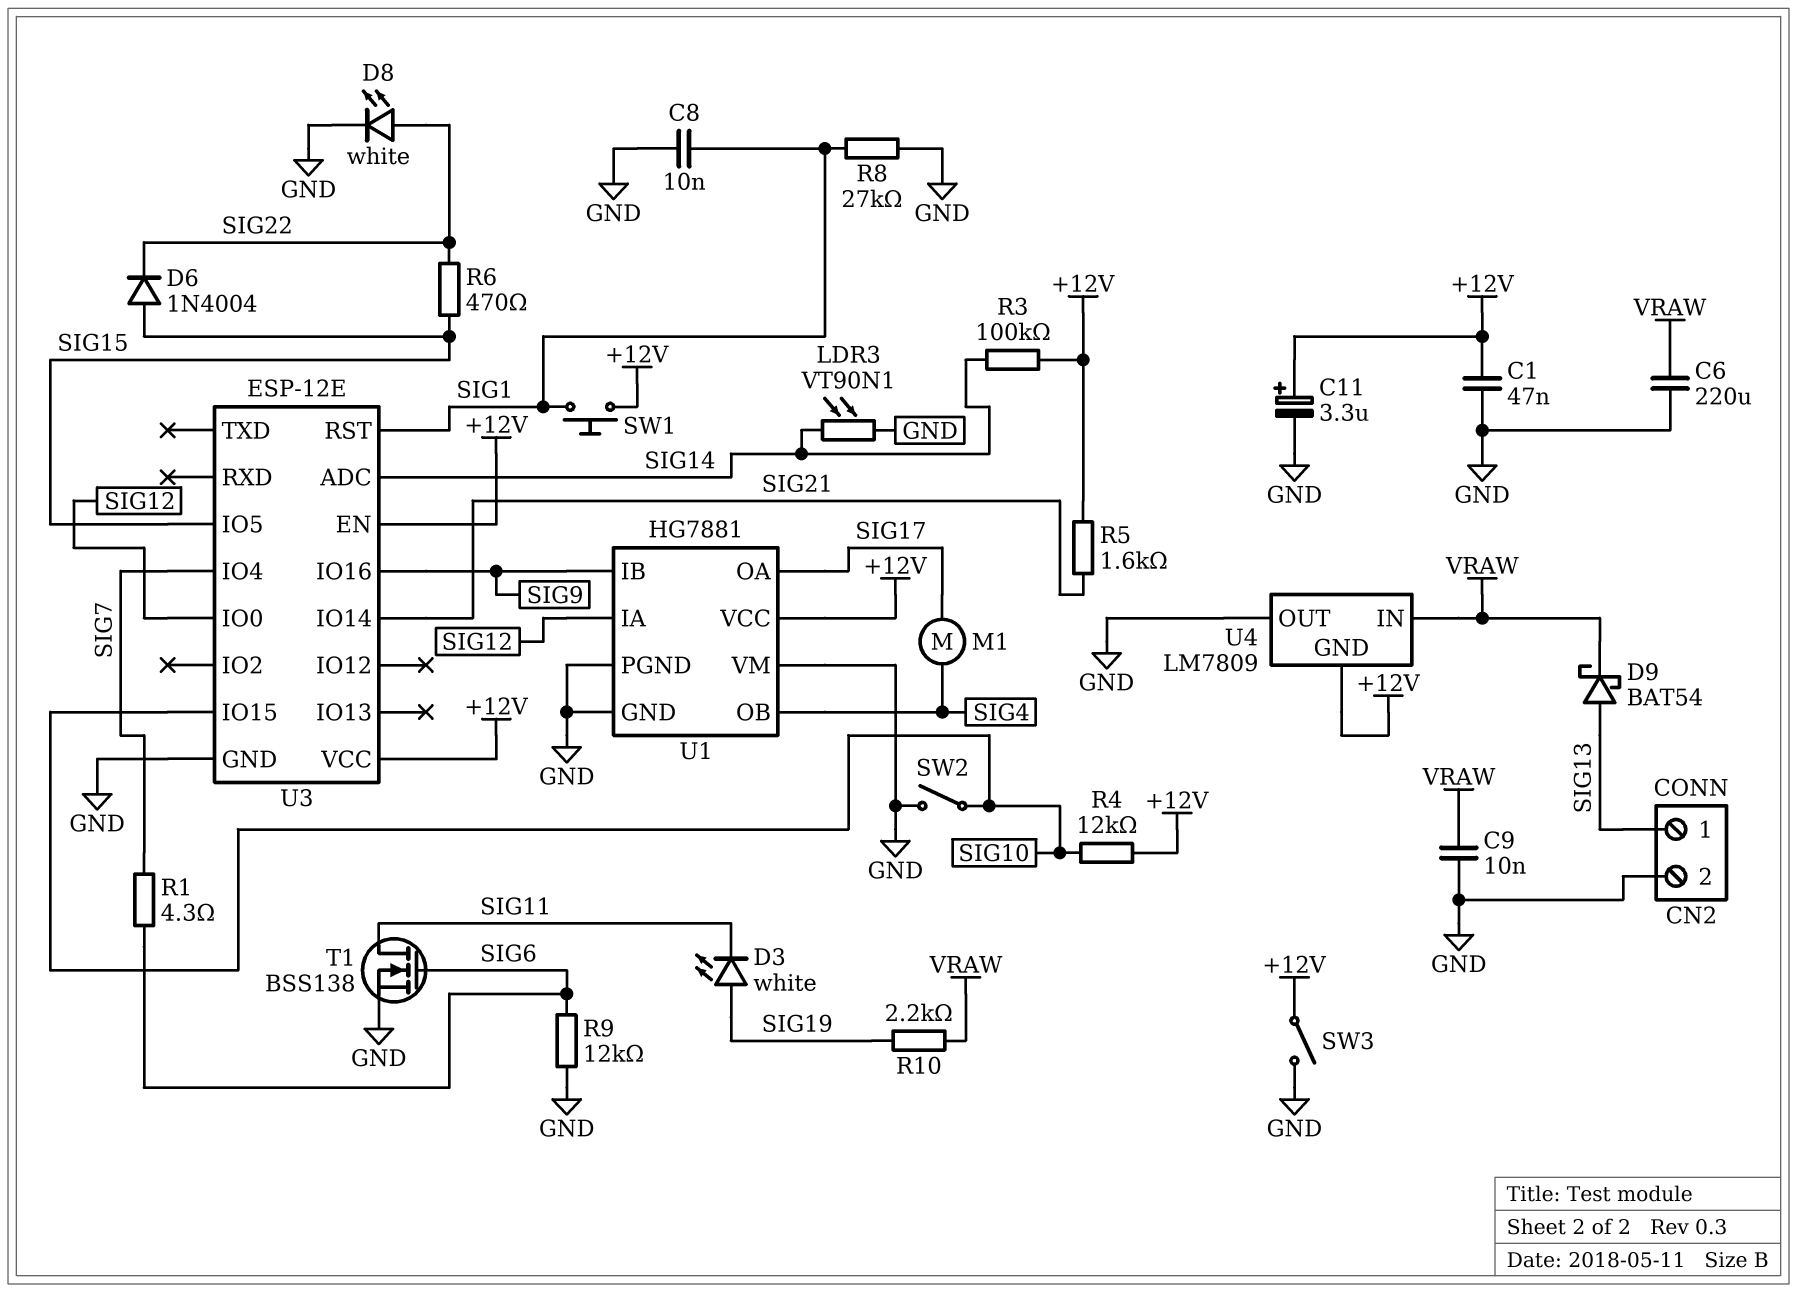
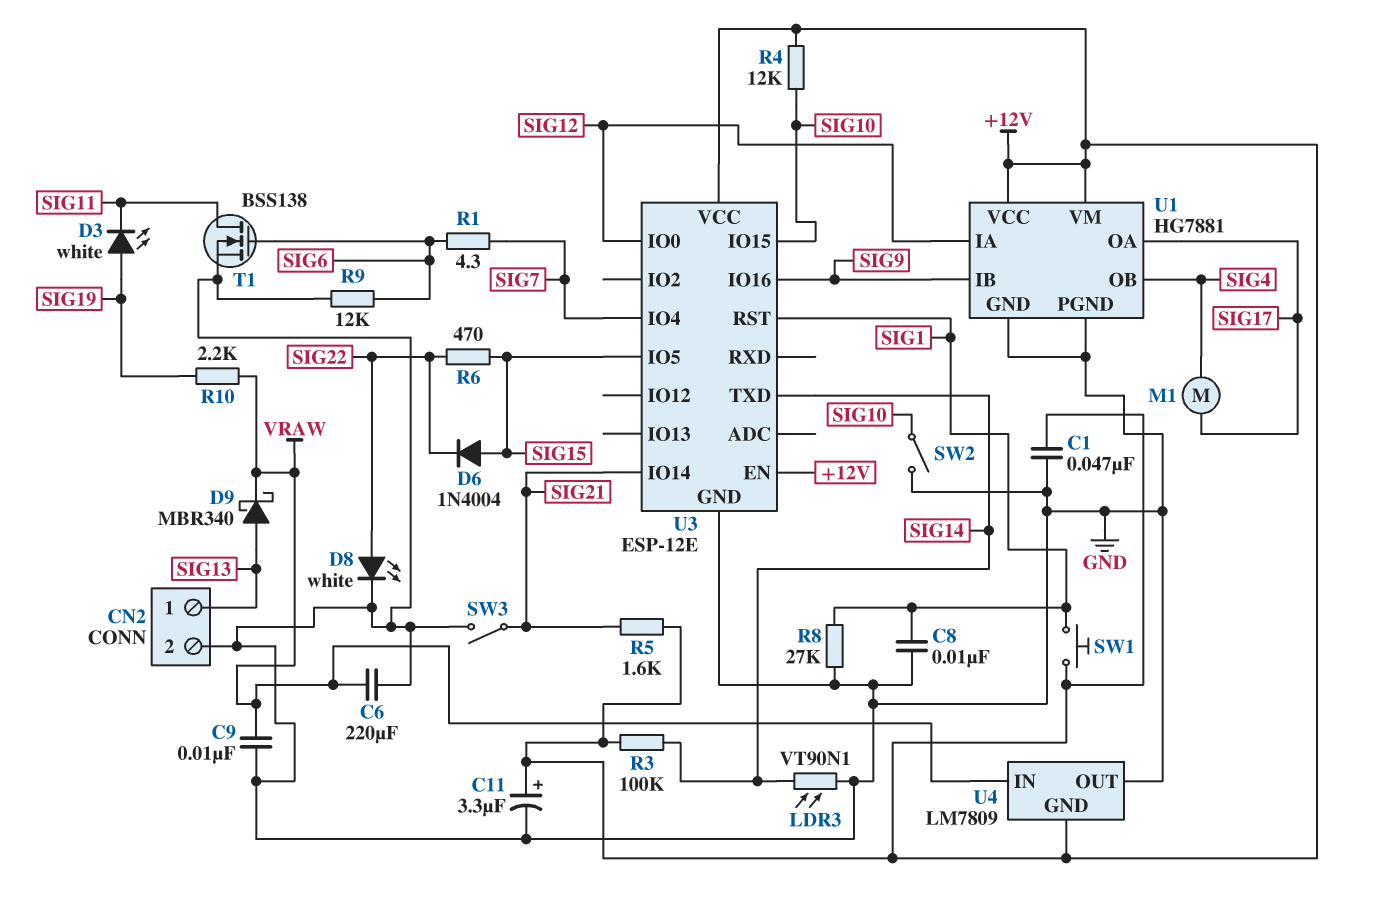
D9: schottky BAT54 (A SIG13, K VRAW) -> schottky MBR340 (A SIG13, K VRAW)
SW3: switch (+12V, GND) -> switch (GND, SIG21)
U1 pin VM: GND -> +12V
U3 pin ADC: SIG14 -> none
U3 pin TXD: none -> SIG14

